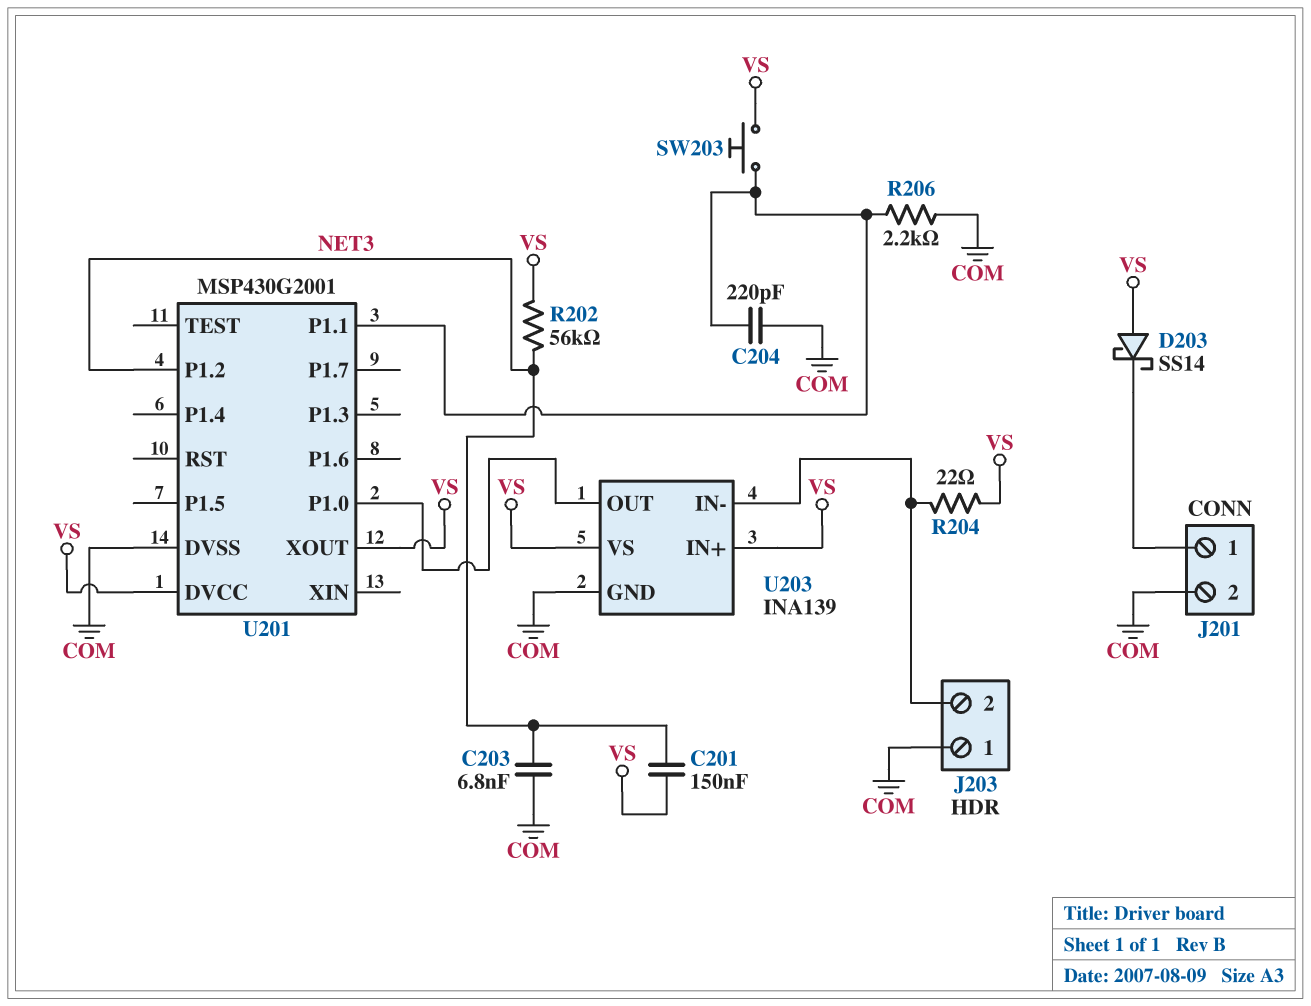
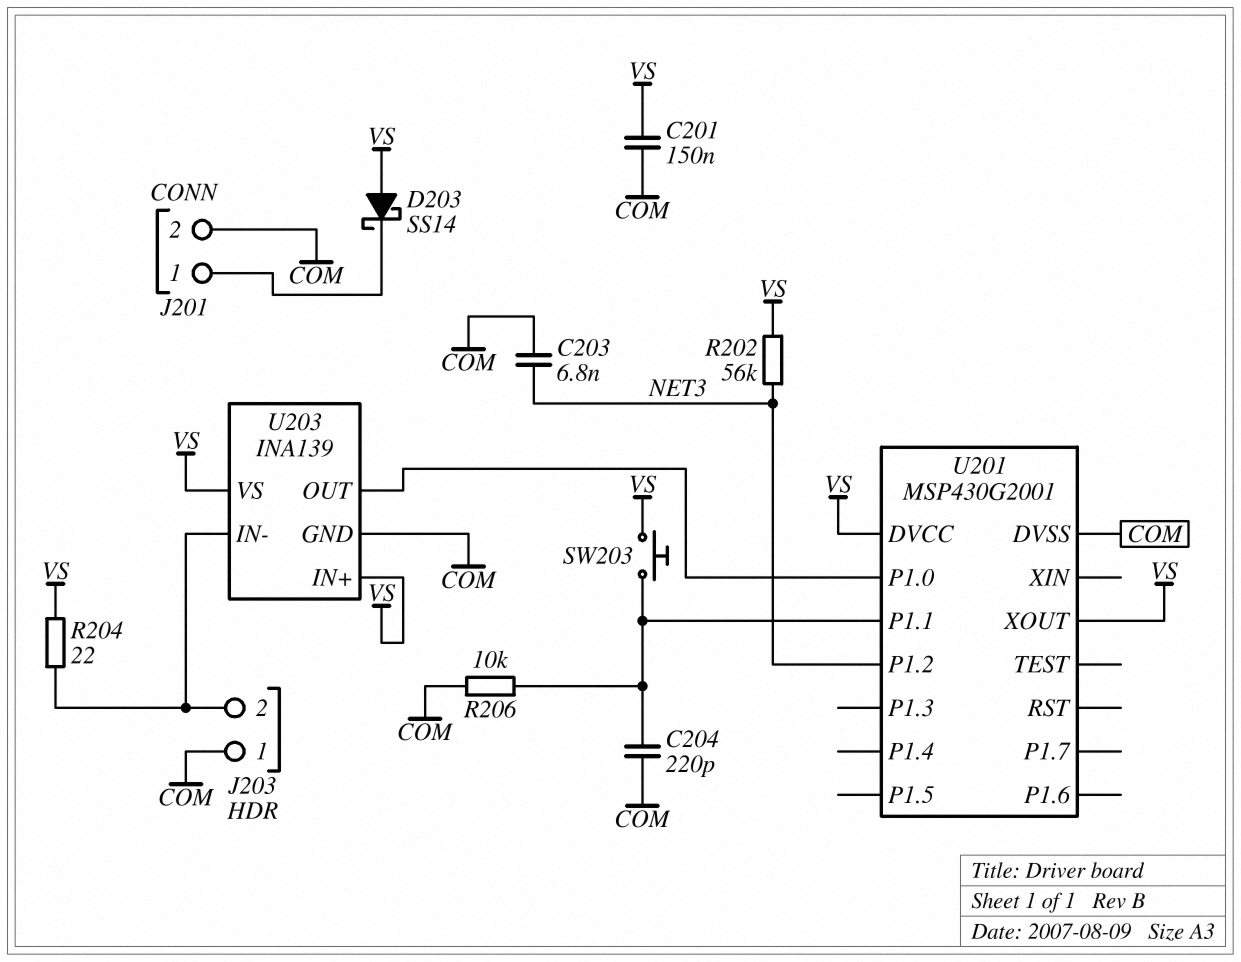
C201: 150nF (NET3, VS) -> 150nF (COM, VS)
R206: 2.2k (COM, U201/P1.1) -> 10k (COM, U201/P1.1)

